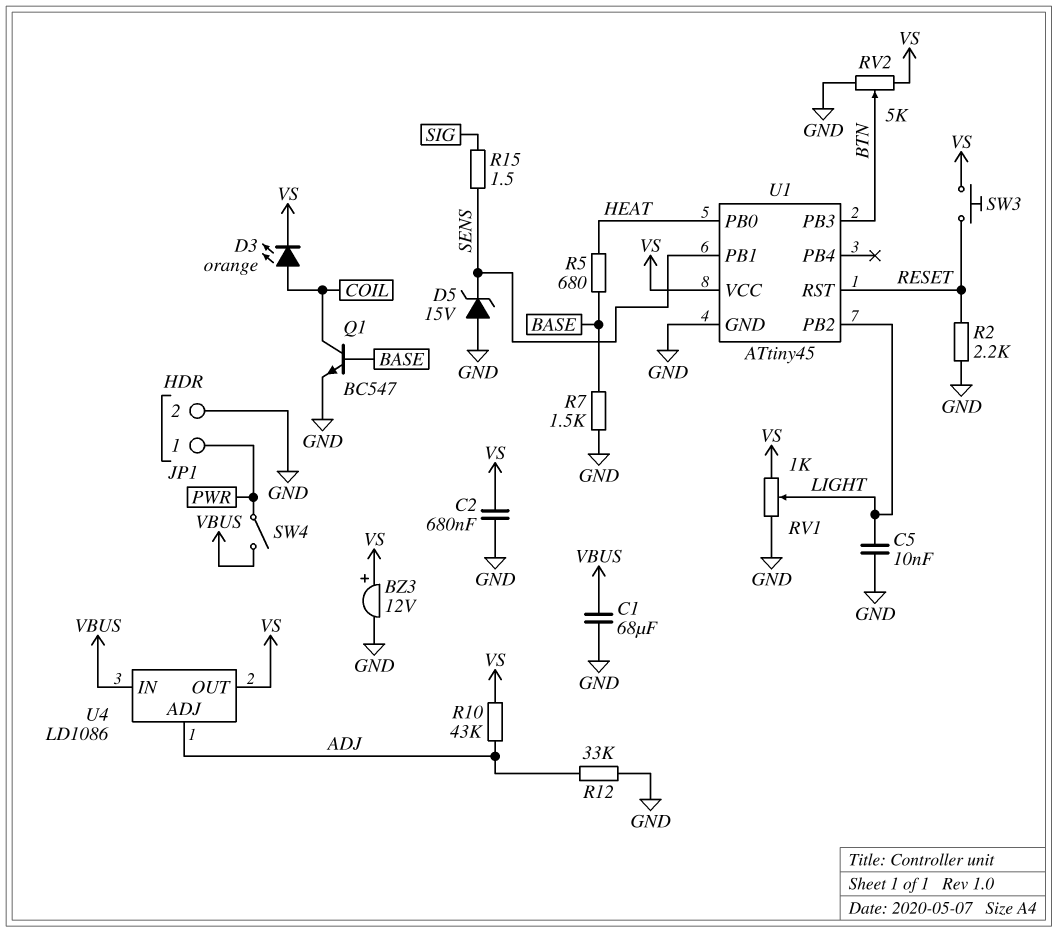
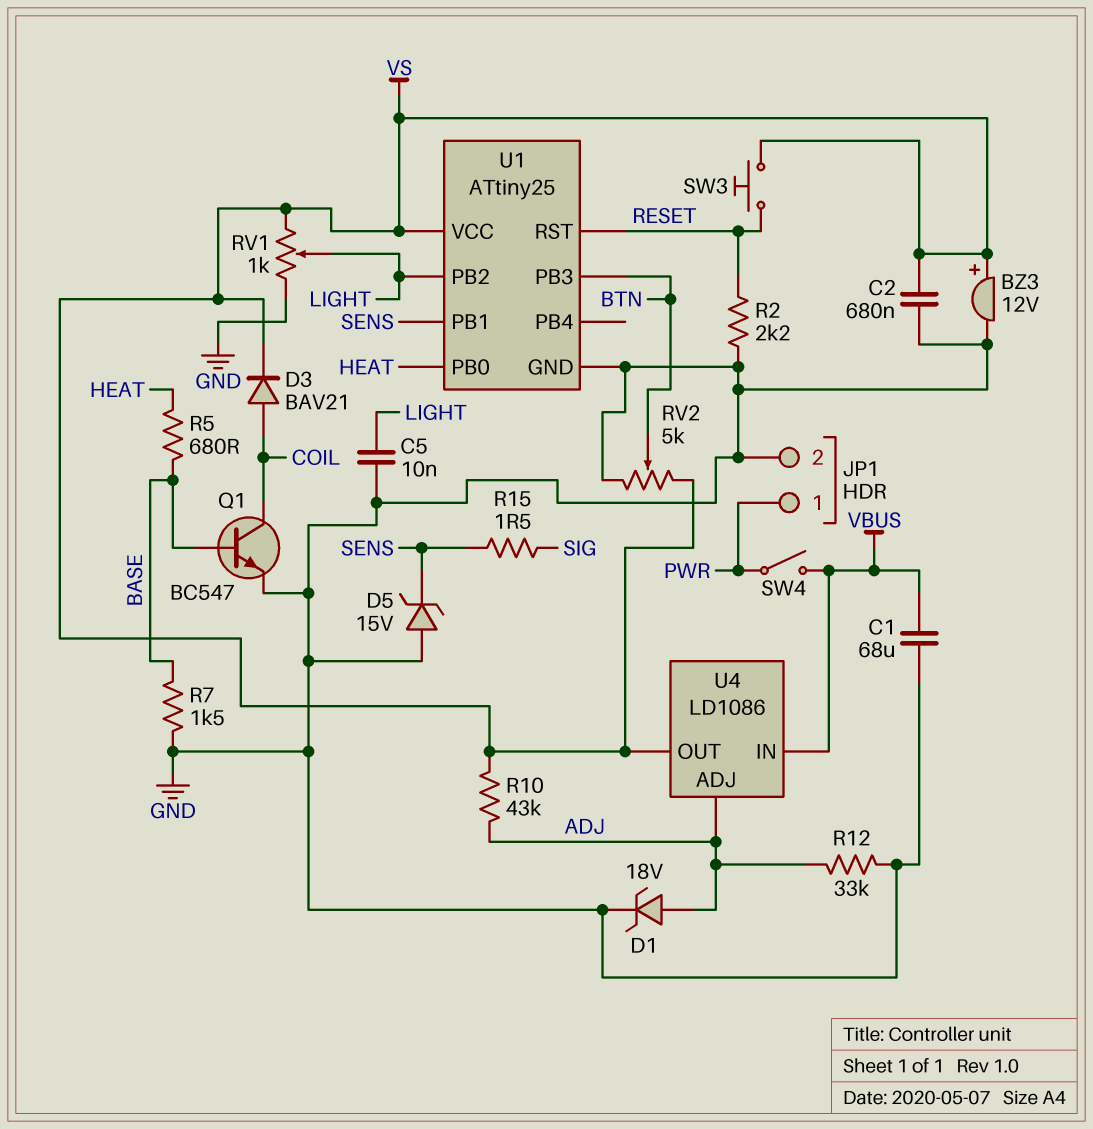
D1: none -> zener 18V (A ADJ, K GND)
D3: LED orange (A COIL, K VS) -> diode BAV21 (A COIL, K VS)
U1: ATtiny45 -> ATtiny25

